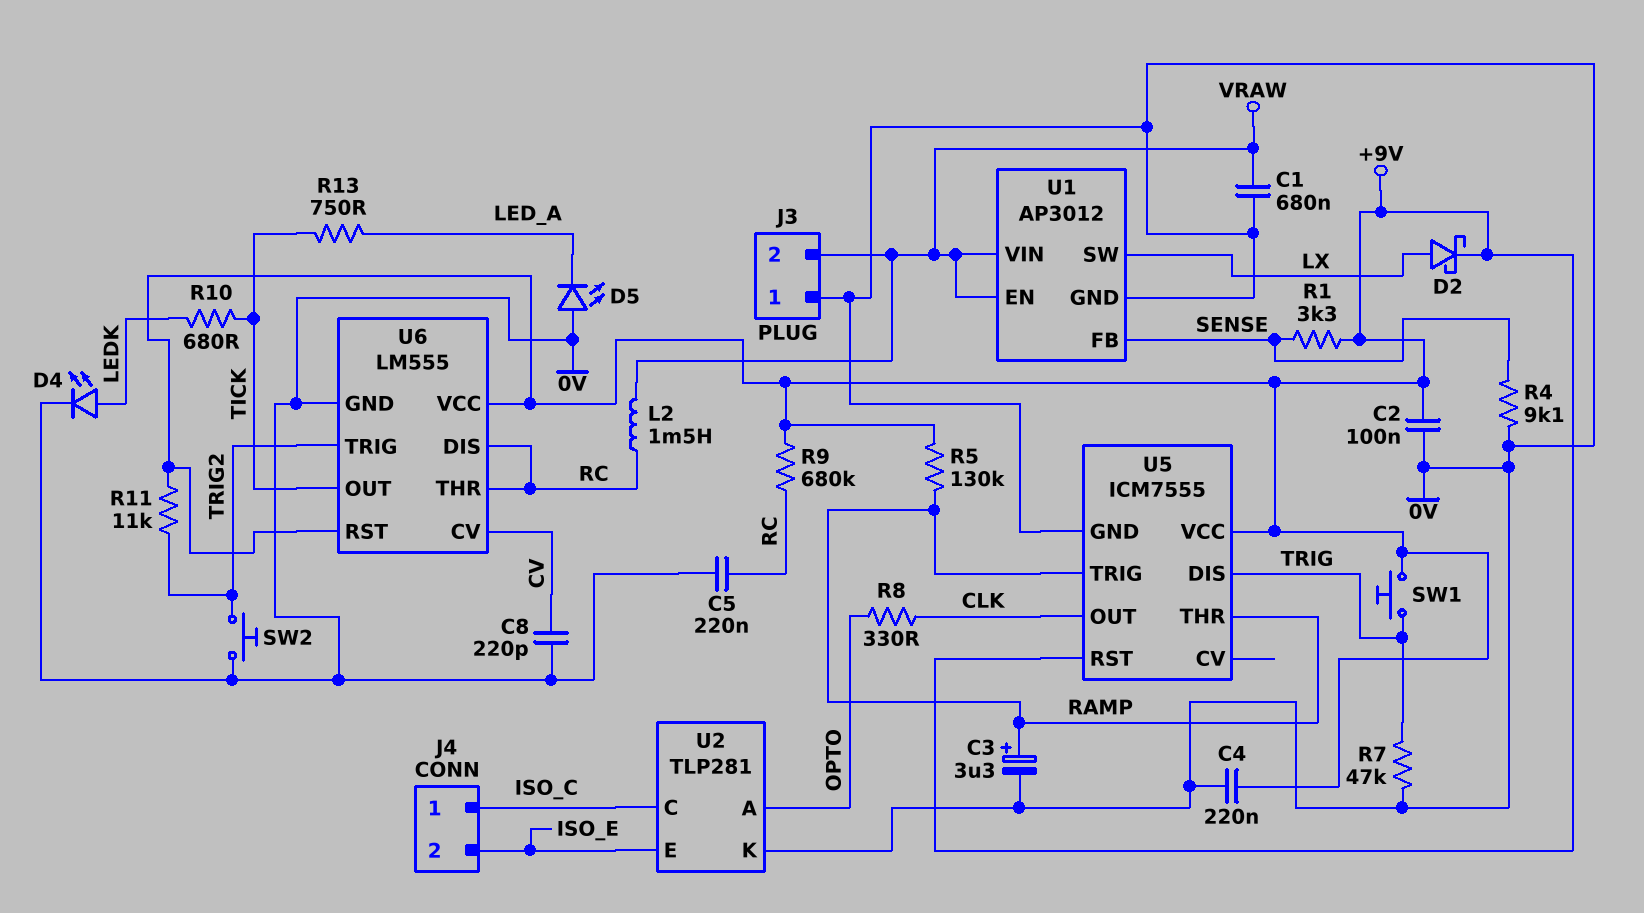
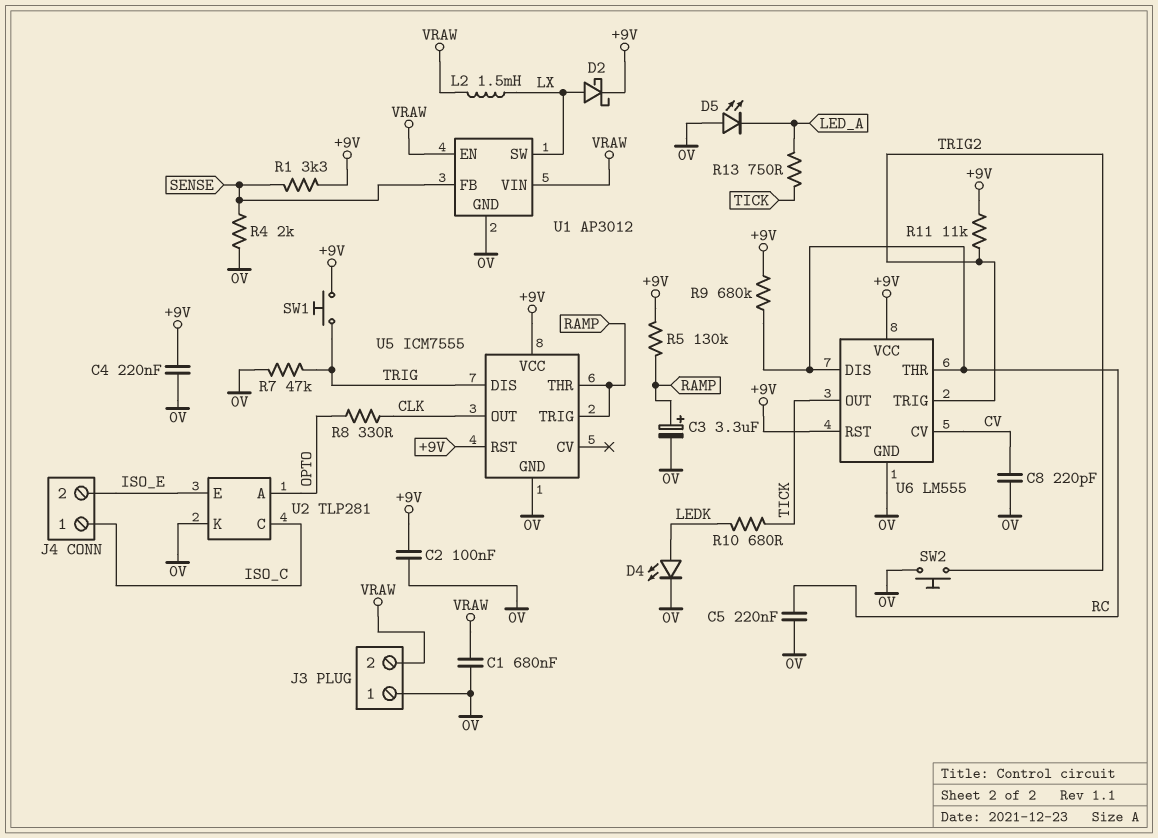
L2: 1.5mH (RC, VRAW) -> 1.5mH (LX, VRAW)
R4: 9.1k (0V, SENSE) -> 2k (0V, SENSE)

